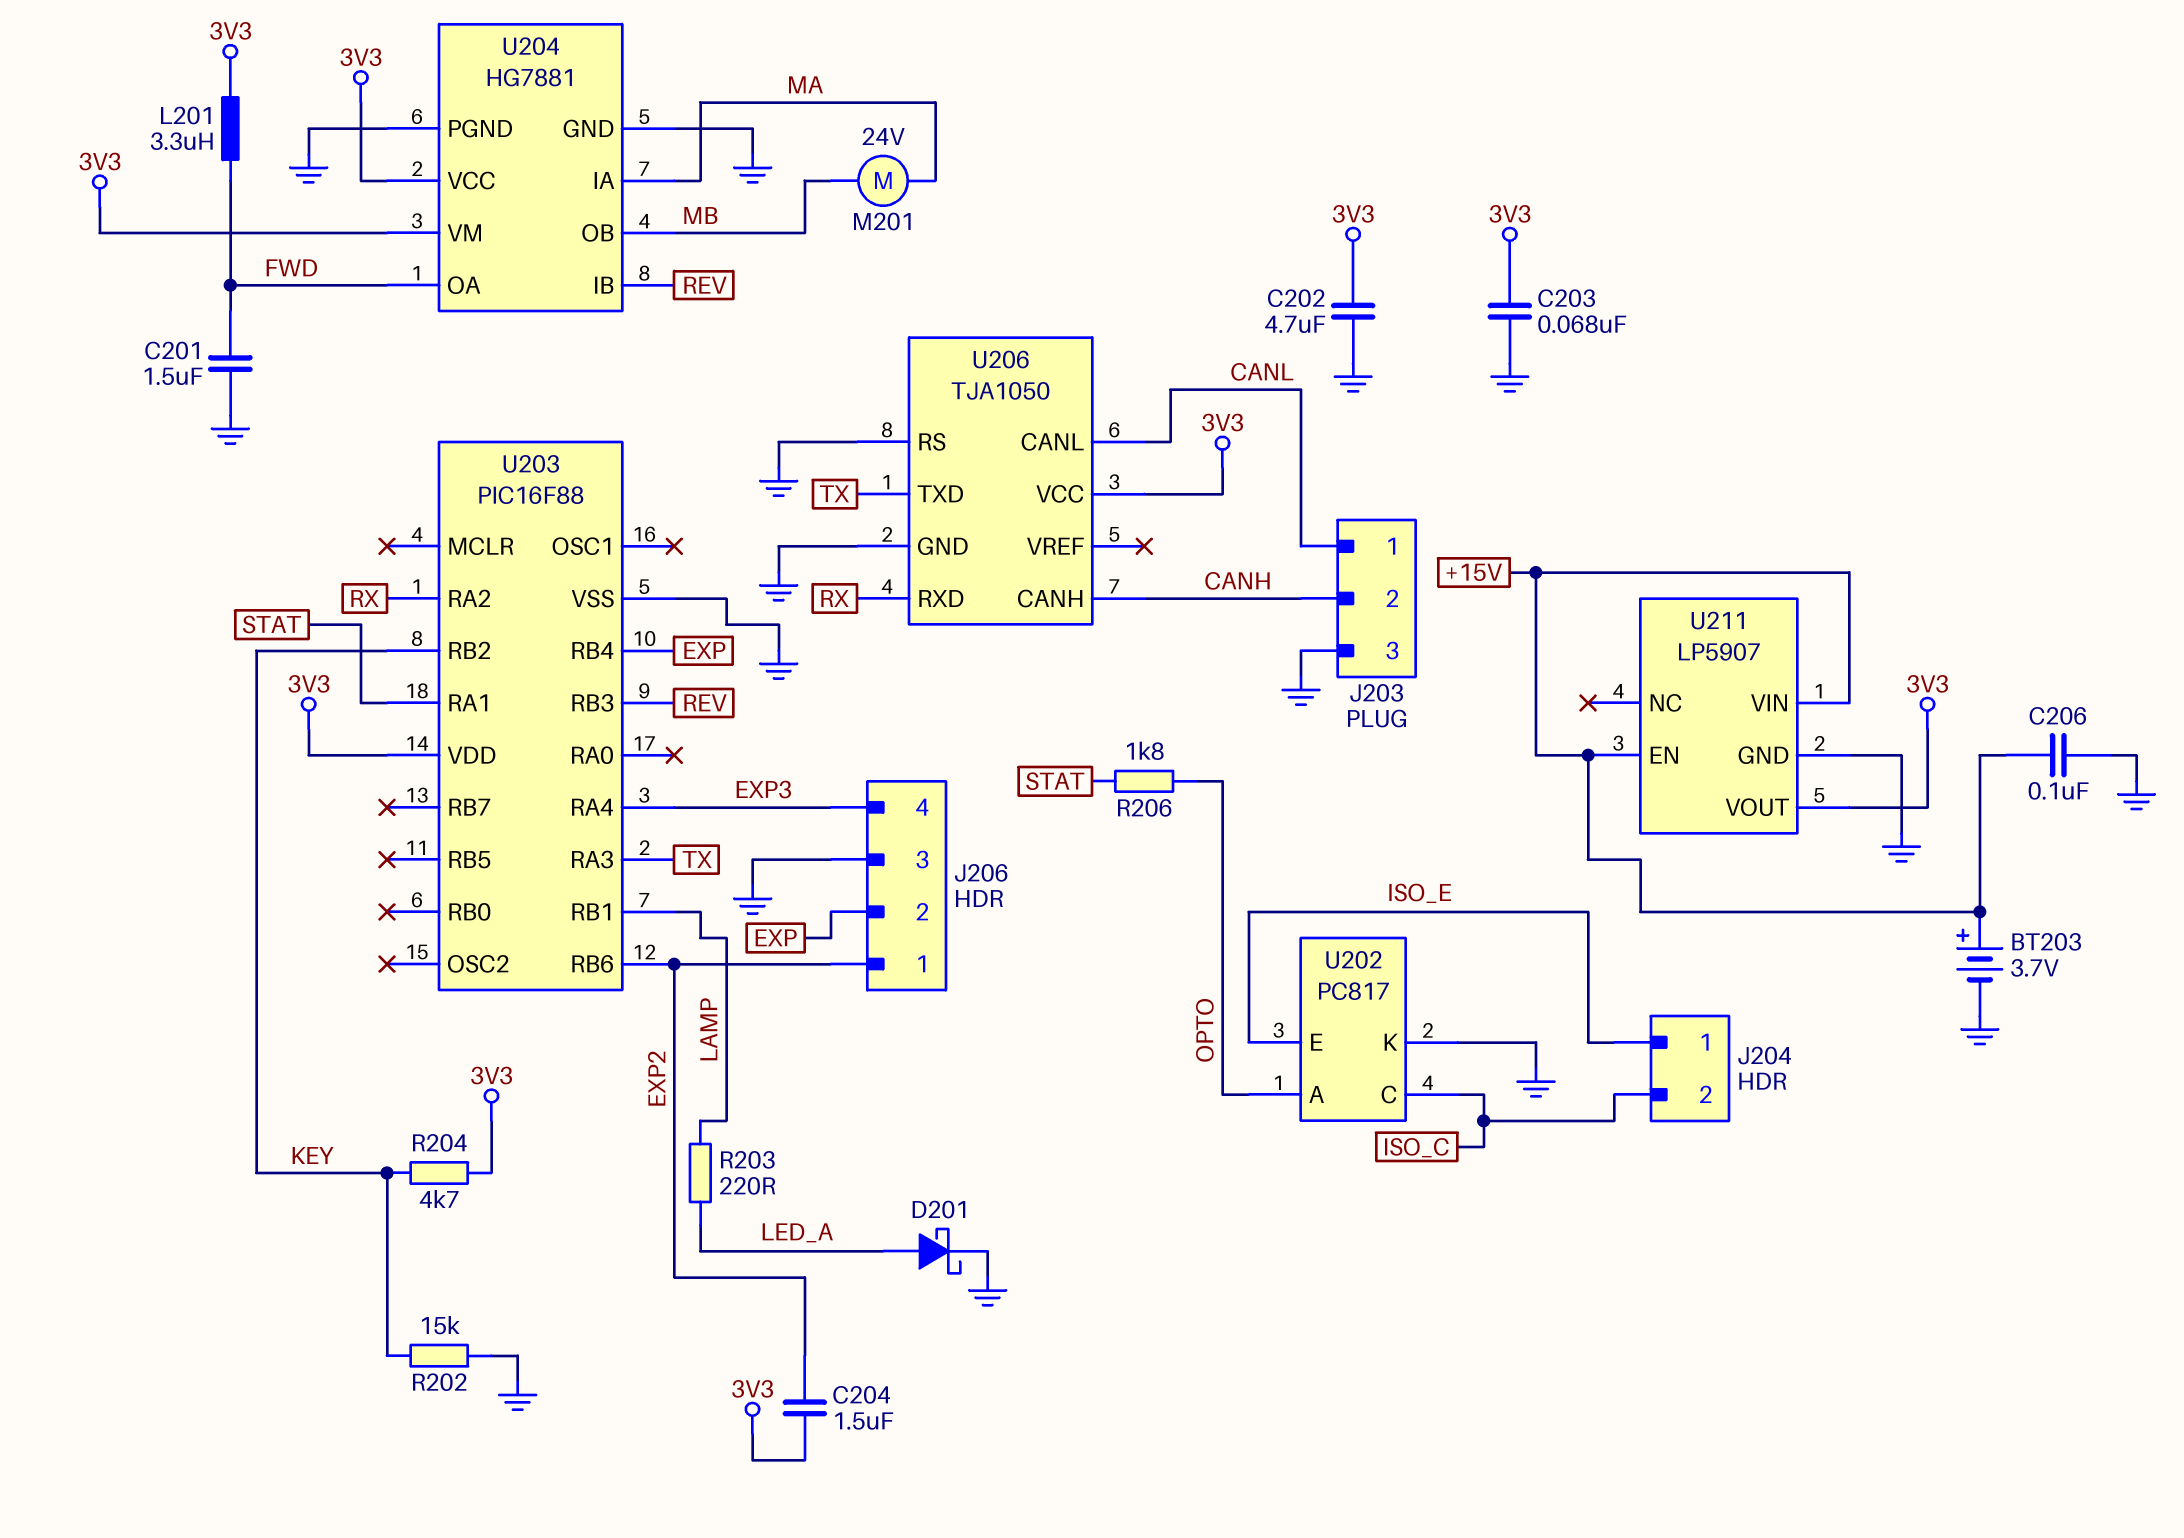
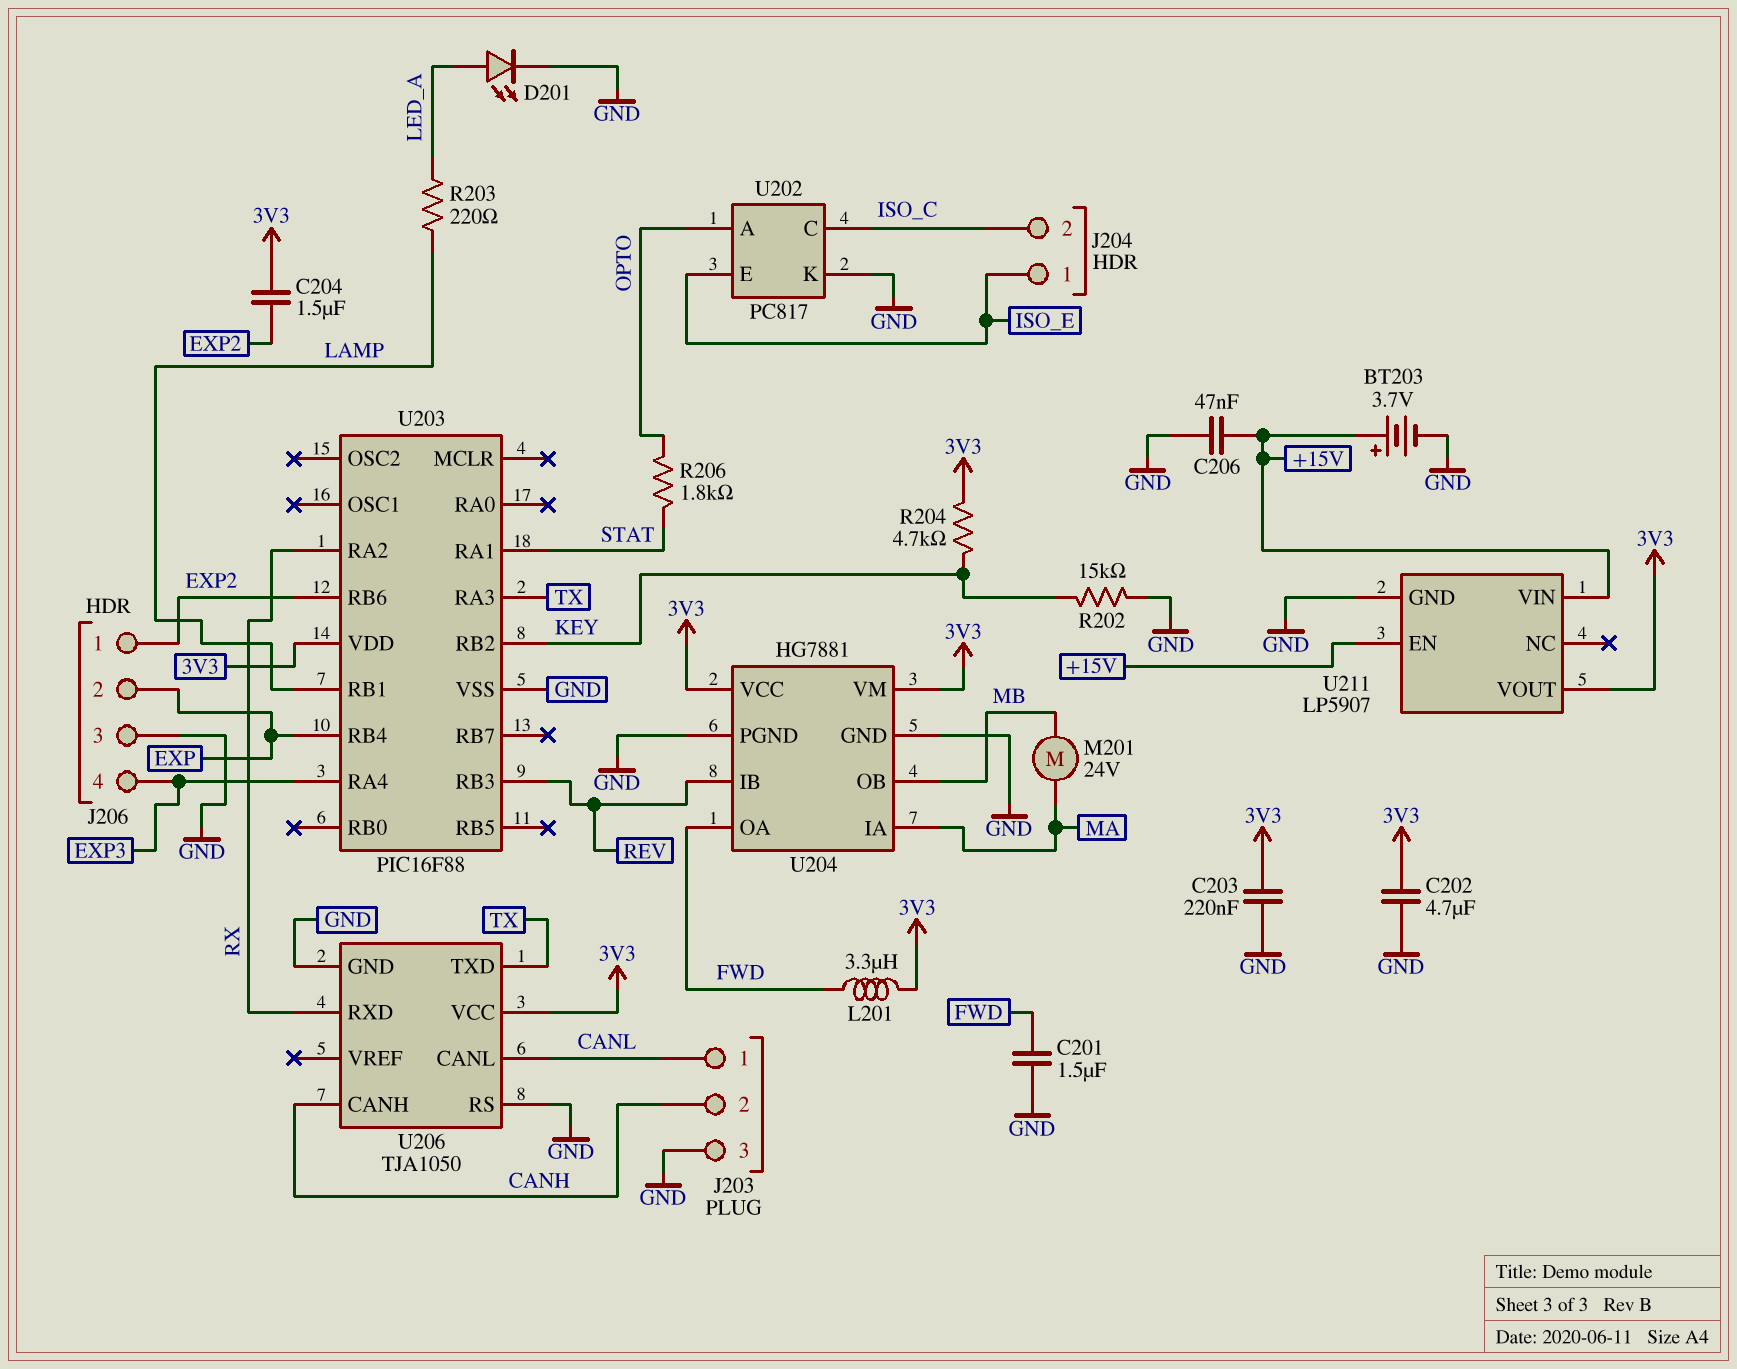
C203: 68nF (3V3, GND) -> 220nF (3V3, GND)
C206: 100nF (+15V, GND) -> 47nF (+15V, GND)
D201: schottky (A LED_A, K GND) -> LED (A LED_A, K GND)

